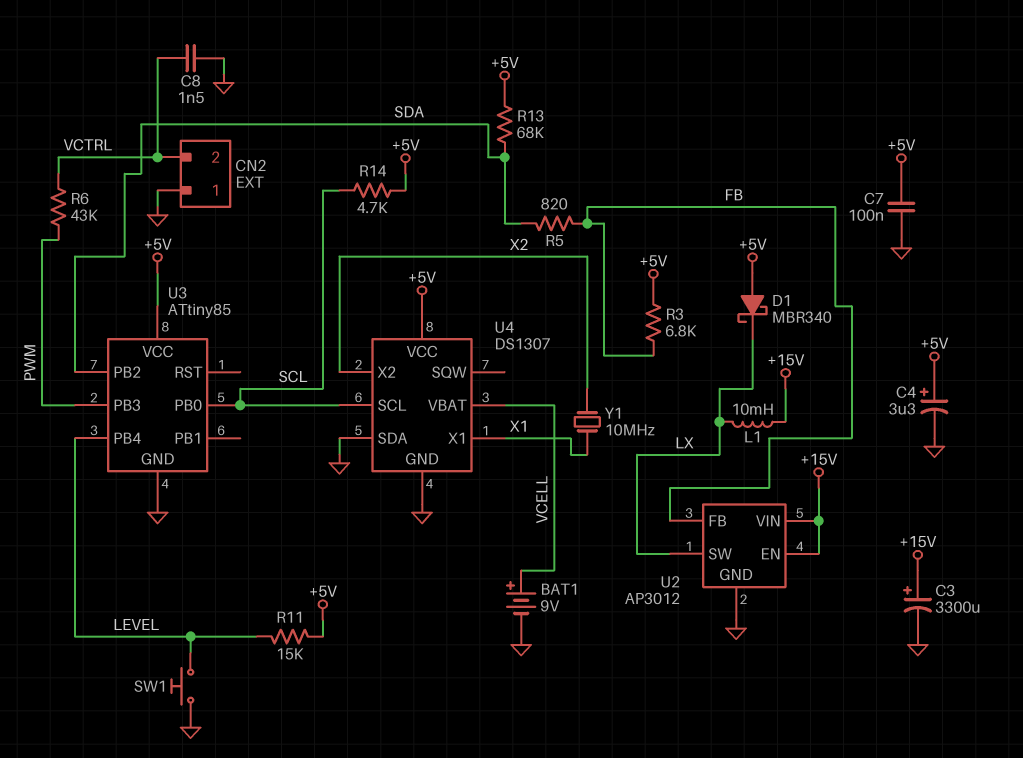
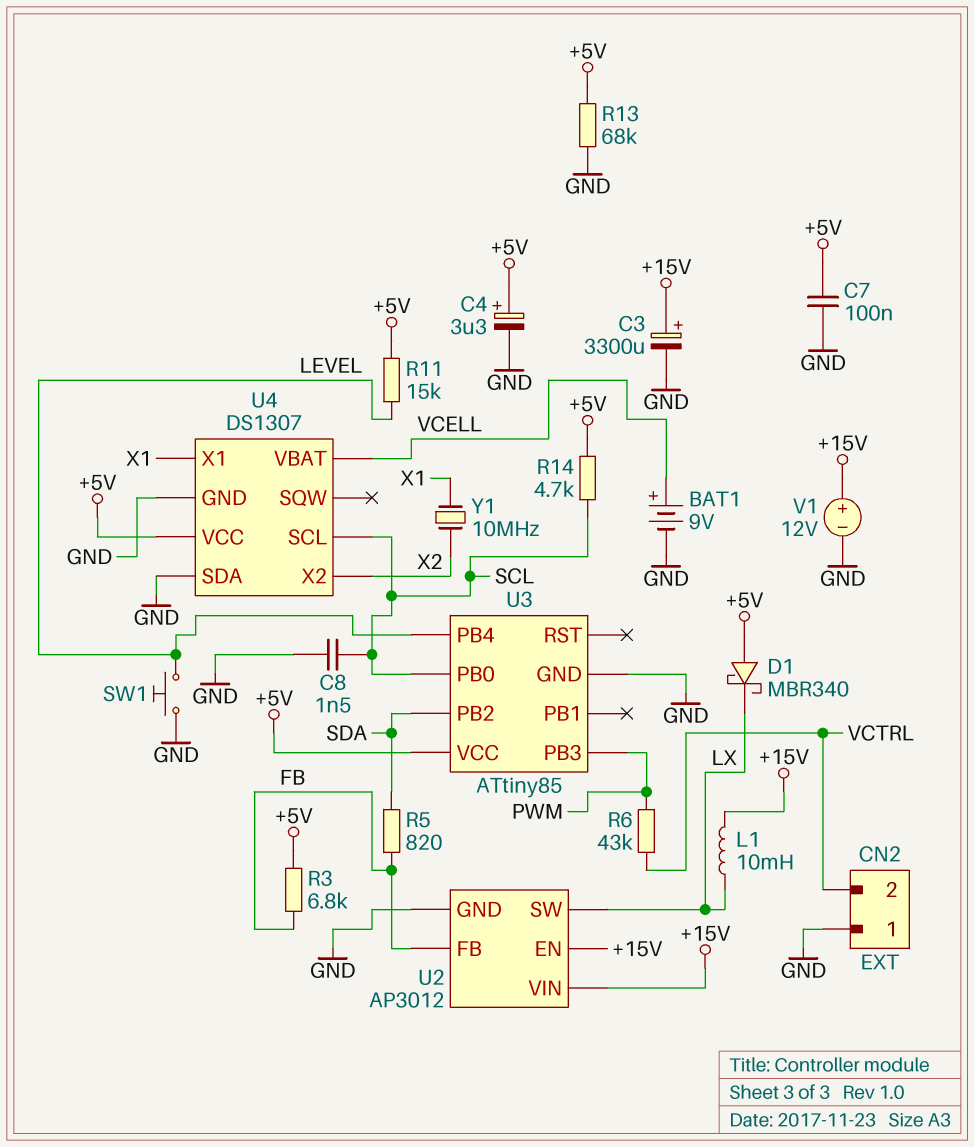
C8: 1.5nF (GND, VCTRL) -> 1.5nF (GND, SCL)
R13: 68k (+5V, SDA) -> 68k (+5V, GND)
V1: none -> 12V (plus +15V, minus GND)

